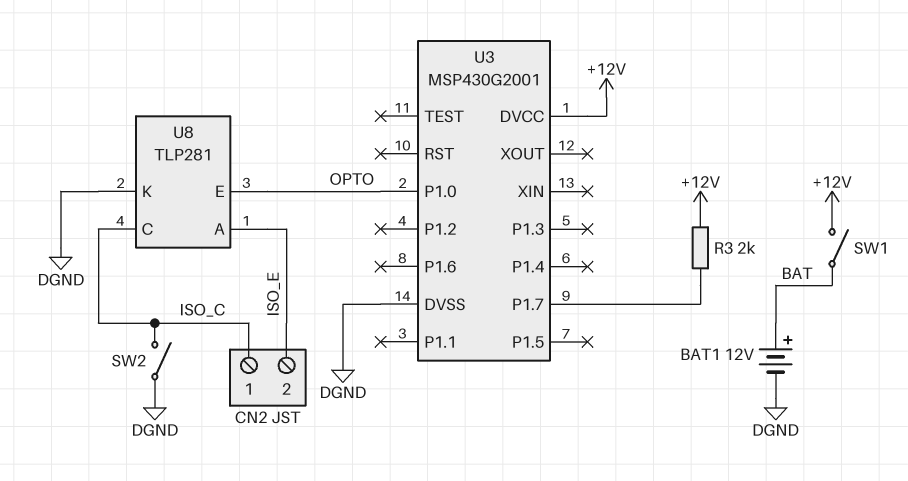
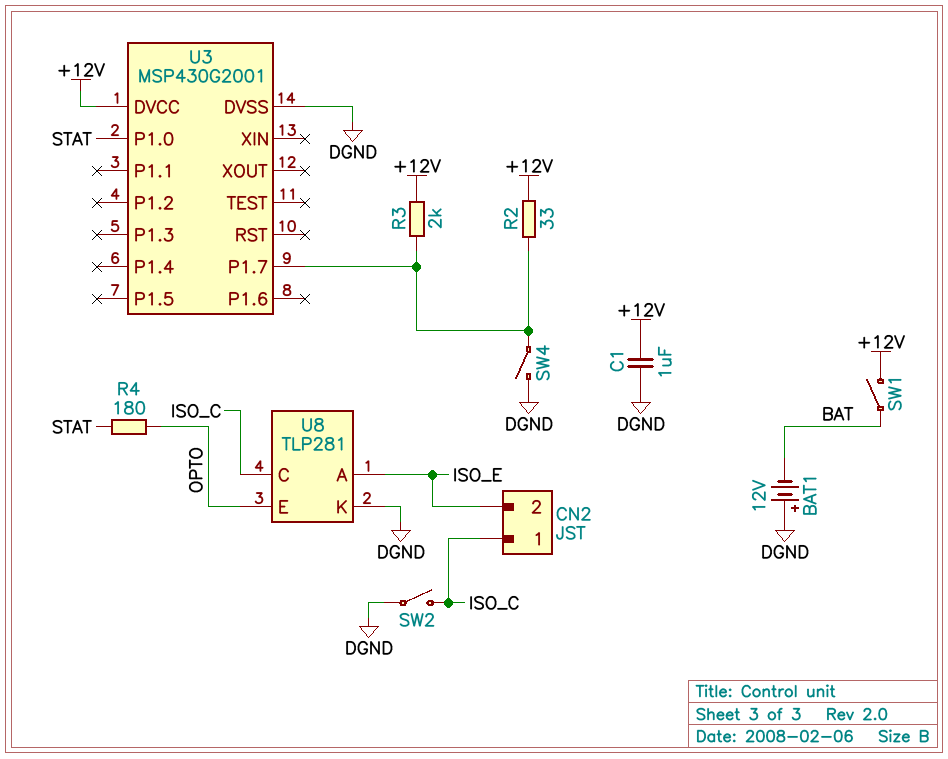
BAT1: 12V (plus BAT, minus DGND) -> 12V (plus DGND, minus BAT)
C1: none -> 1uF (+12V, DGND)
R2: none -> 33 (+12V, U3/P1.7)
R4: none -> 180 (OPTO, STAT)
SW4: none -> switch (DGND, U3/P1.7)
U3 pin P1.0: OPTO -> STAT

